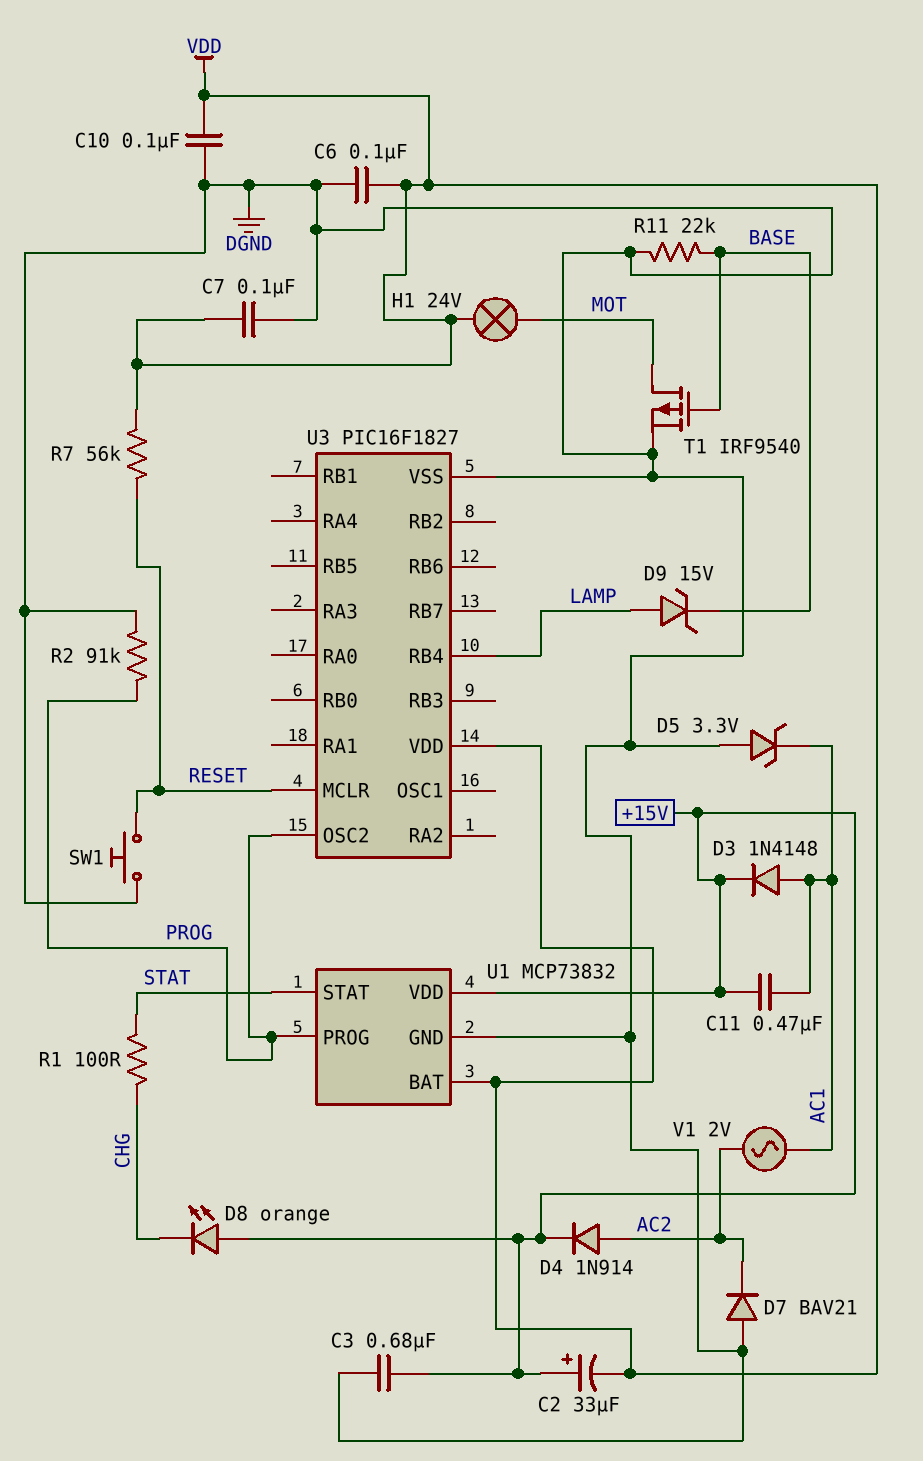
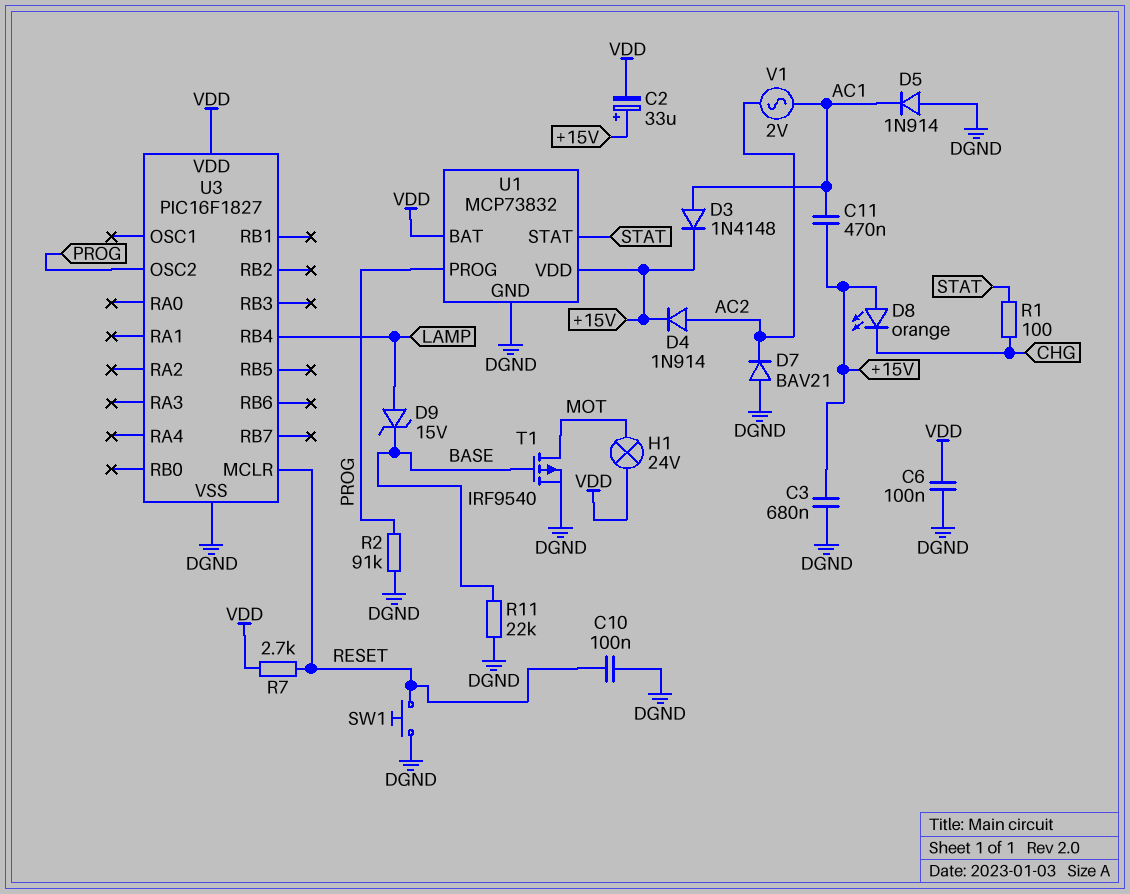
C7: 100nF (DGND, VDD) -> none
C10: 100nF (DGND, VDD) -> 100nF (DGND, RESET)
D5: zener 3.3V (A DGND, K AC1) -> diode 1N914 (A DGND, K AC1)
R7: 56k (RESET, VDD) -> 2.7k (RESET, VDD)

